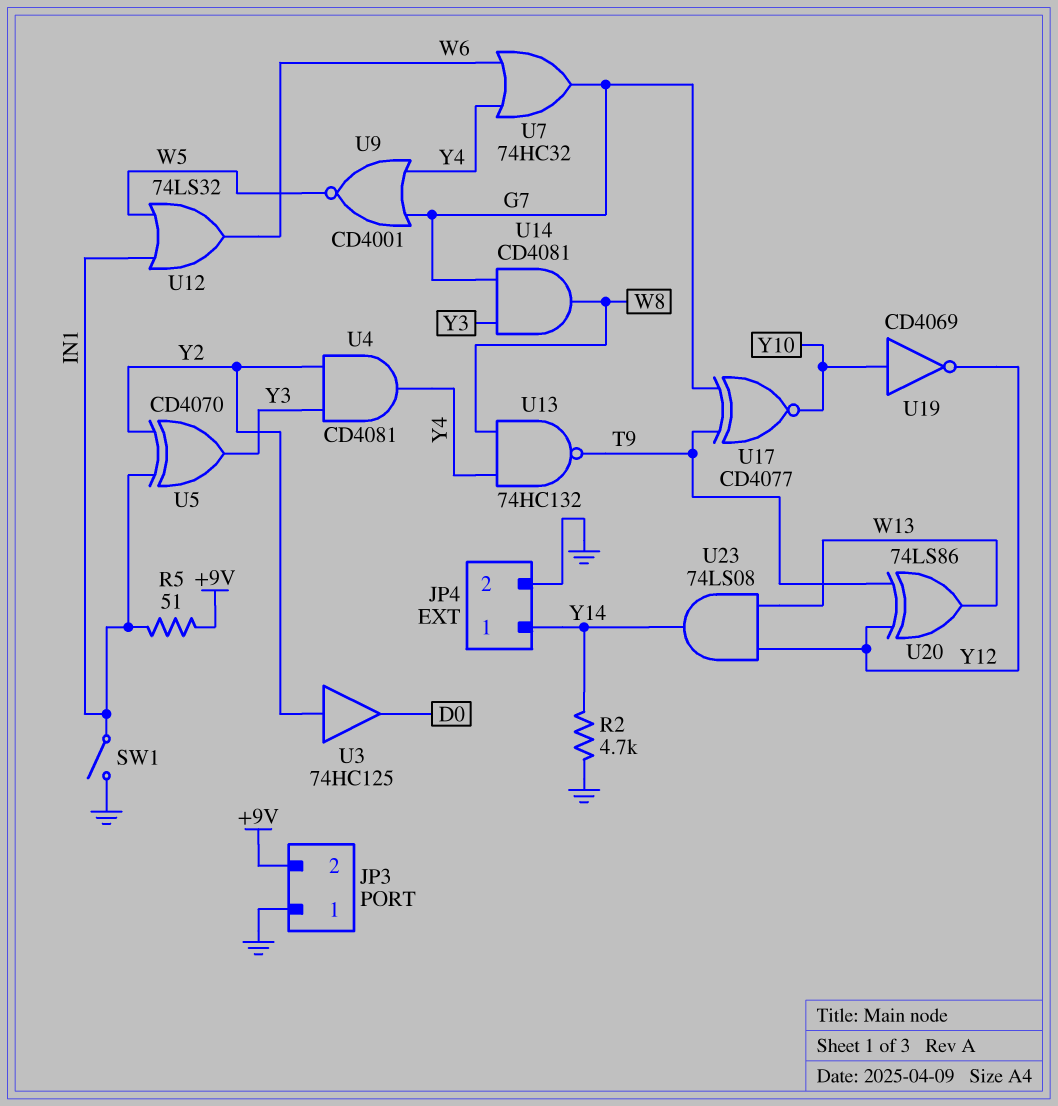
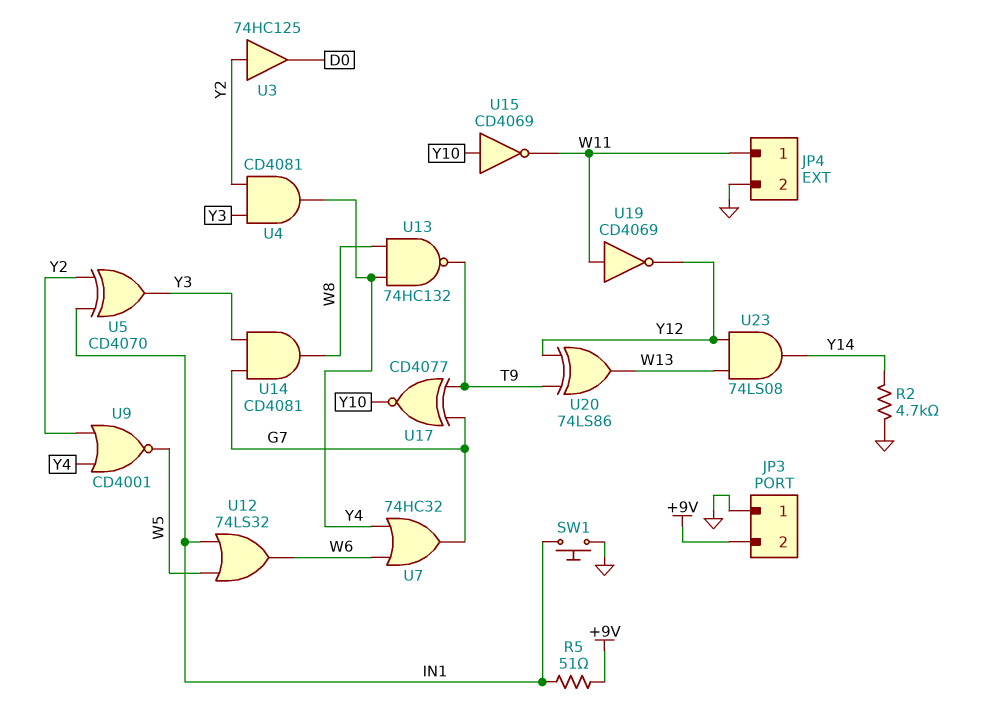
JP4 pin 1: Y14 -> W11
SW1: switch (GND, IN1) -> button (GND, IN1)
U9: NOR CD4001 (in G7, in Y4, out W5) -> NOR CD4001 (in Y2, in Y4, out W5)
U15: none -> NOT CD4069 (in Y10, out W11)
U19: NOT CD4069 (in Y10, out Y12) -> NOT CD4069 (in W11, out Y12)

